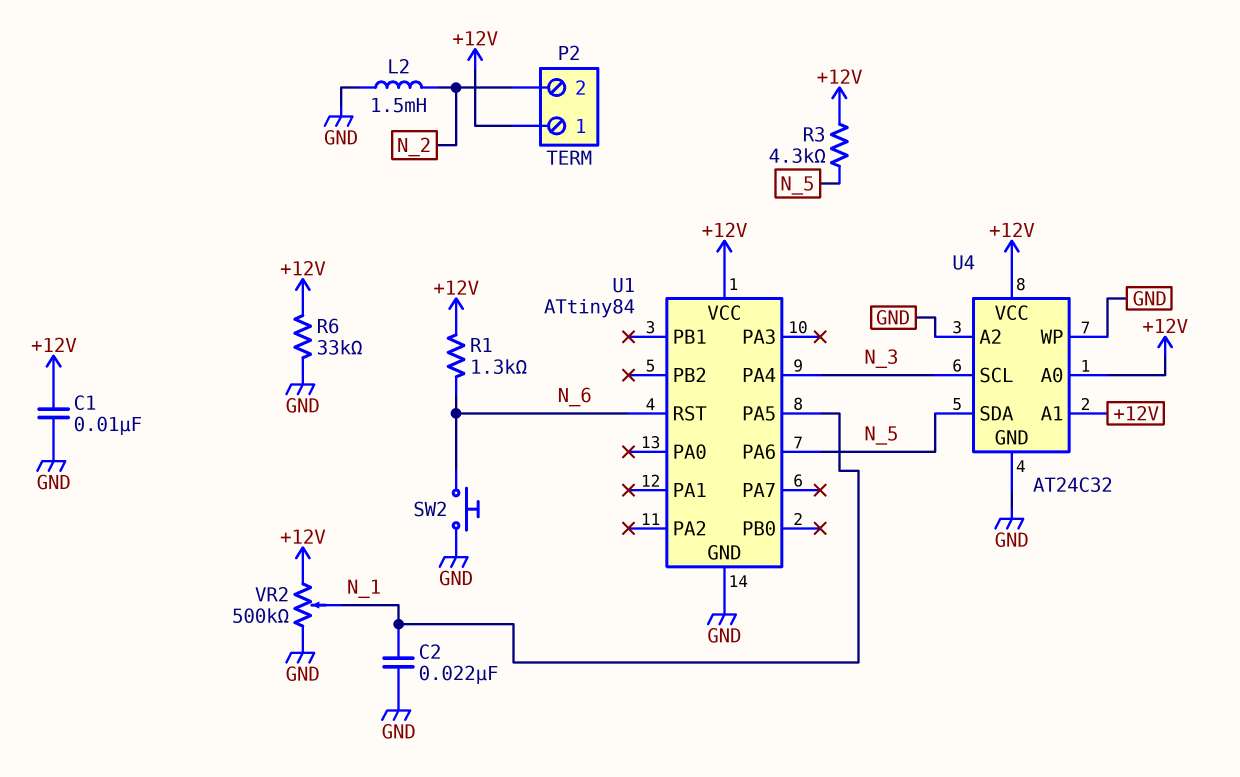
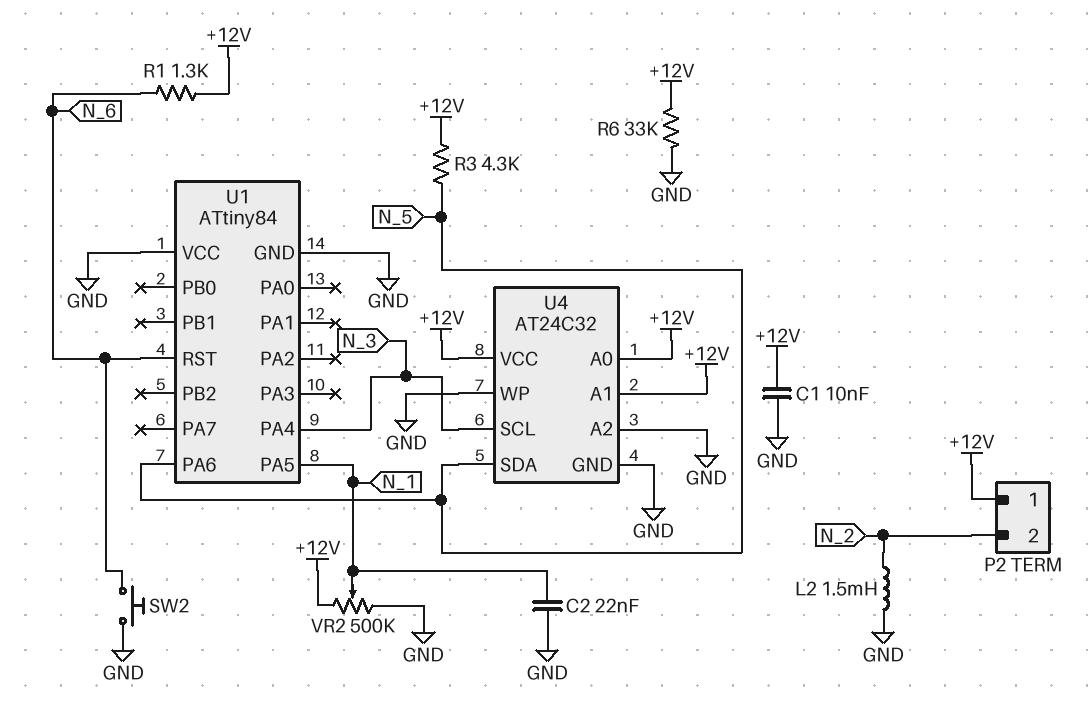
U1 pin VCC: +12V -> GND

